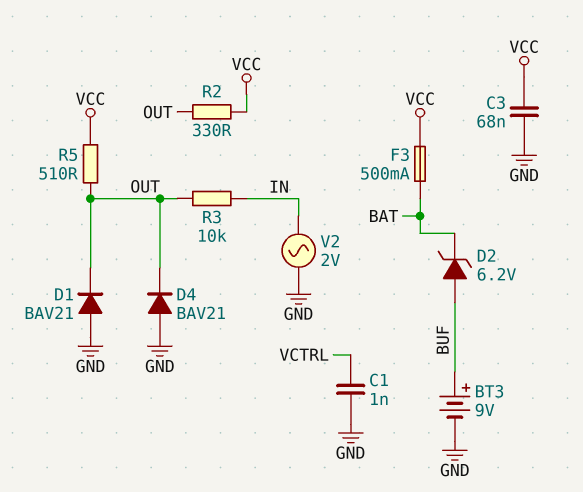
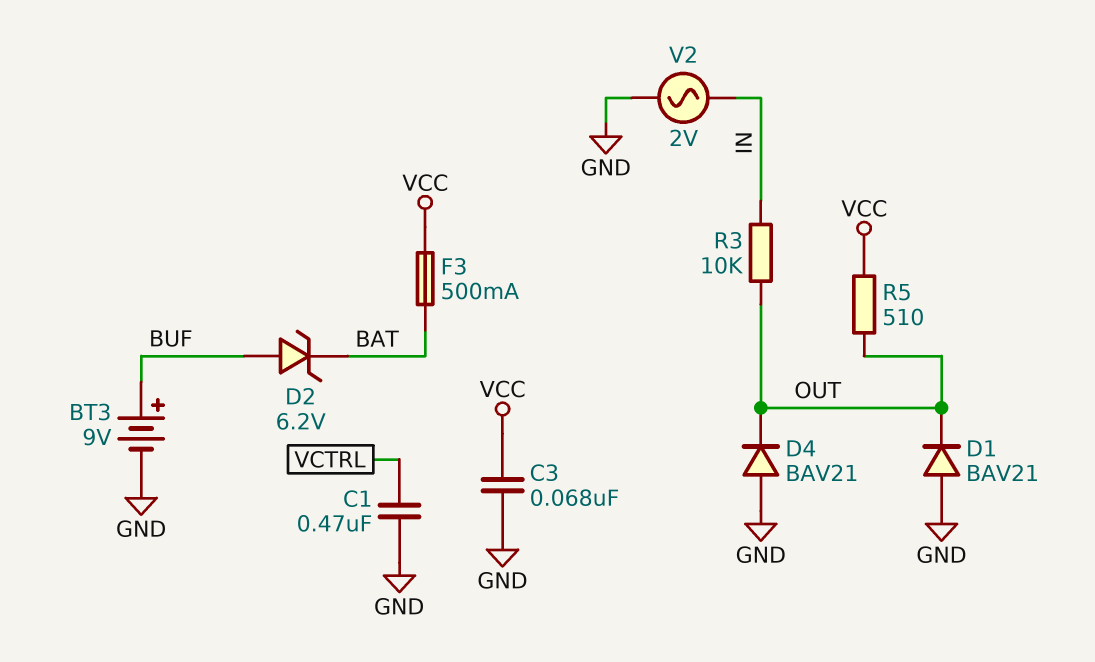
C1: 1nF (GND, VCTRL) -> 470nF (GND, VCTRL)
R2: 330 (OUT, VCC) -> none

